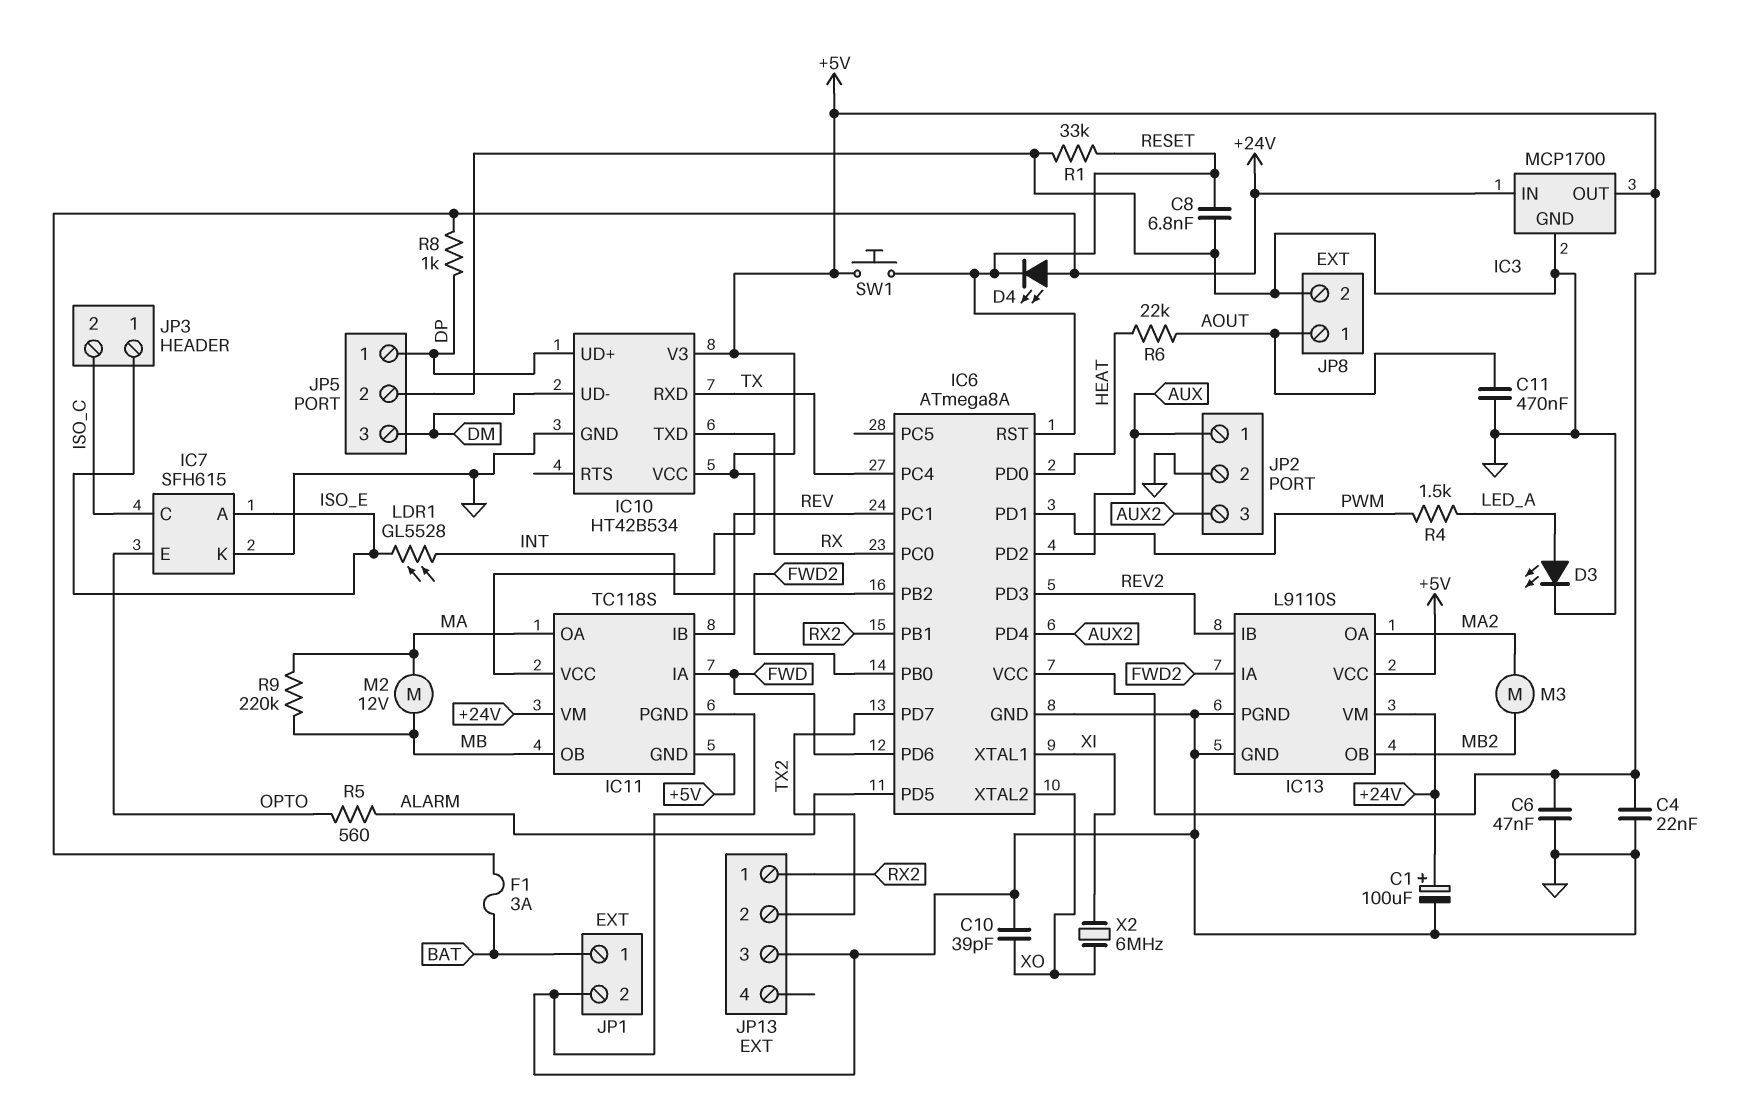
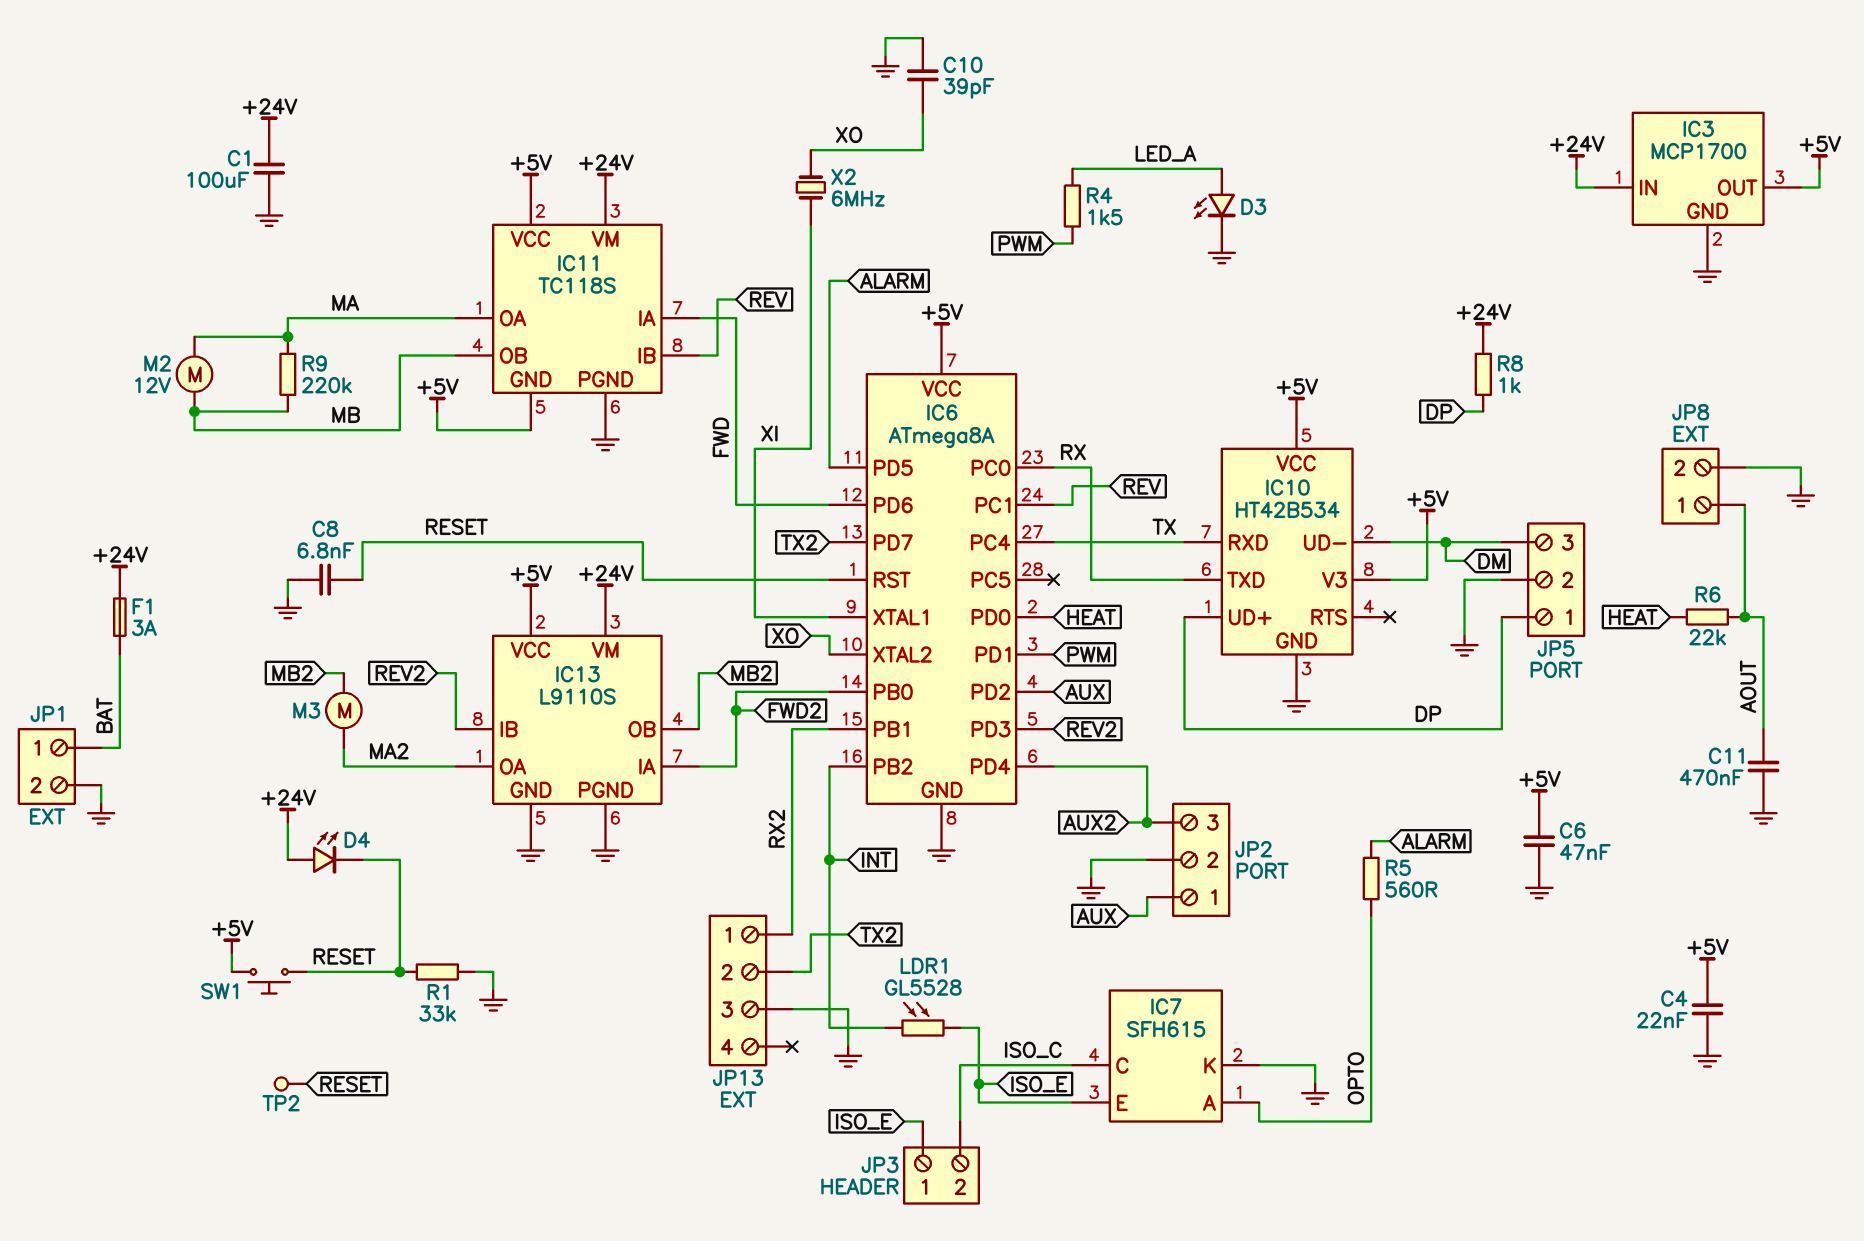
C1: 100uF (plus +24V, minus GND) -> 100uF (+24V, GND)
IC7 pin A: ISO_E -> OPTO
IC7 pin E: OPTO -> ISO_E
TP2: none -> test point (RESET)

